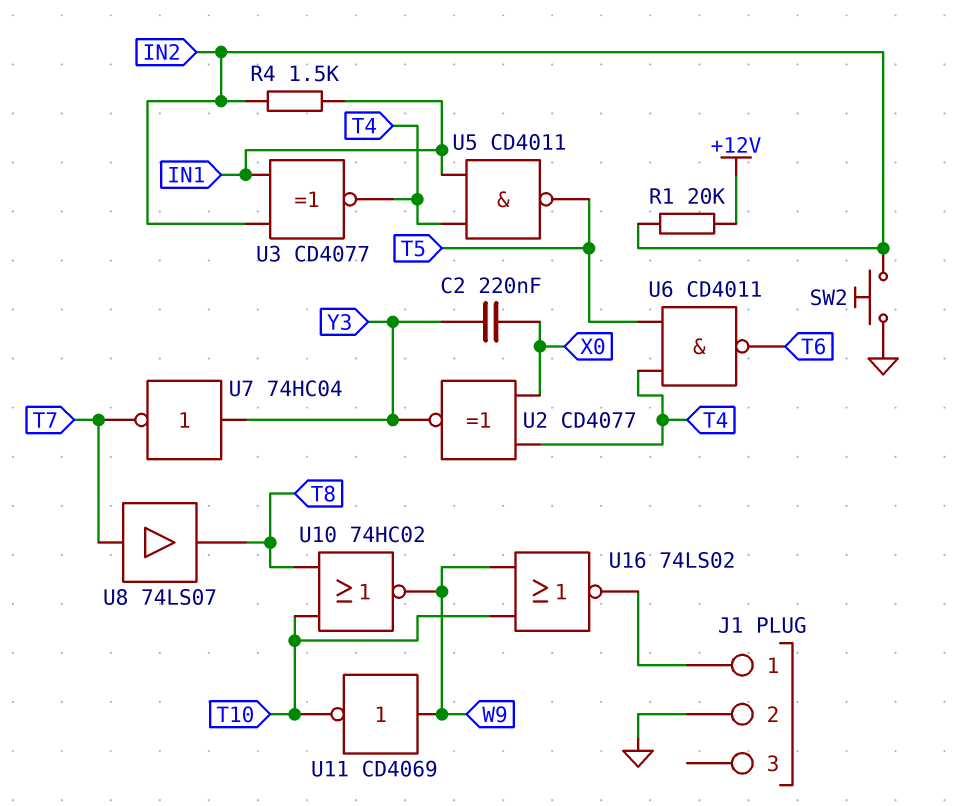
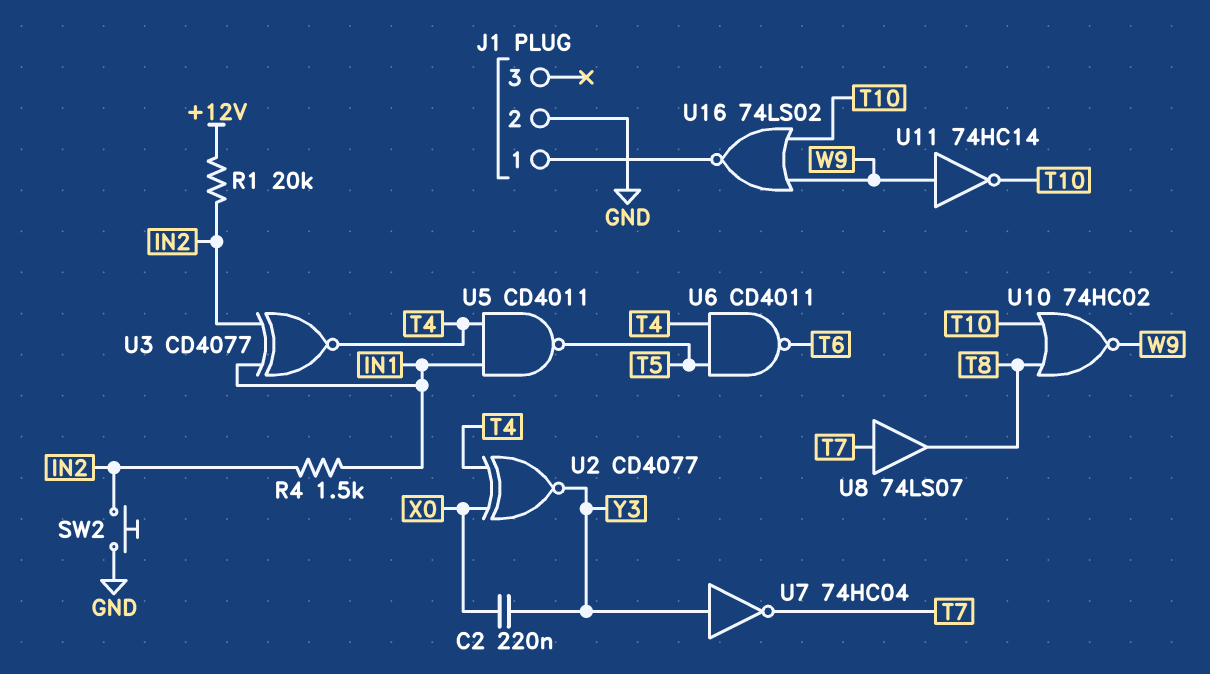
U11: NOT CD4069 (in W9, out T10) -> NOT 74HC14 (in W9, out T10)

